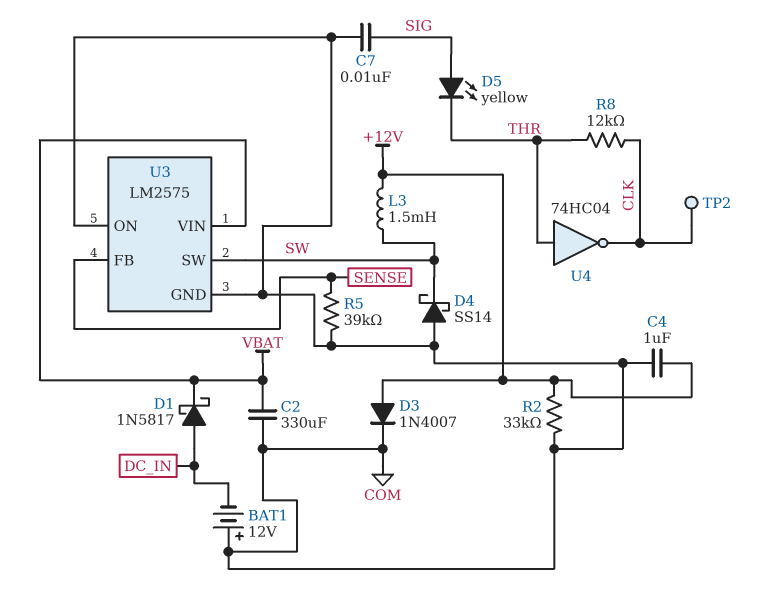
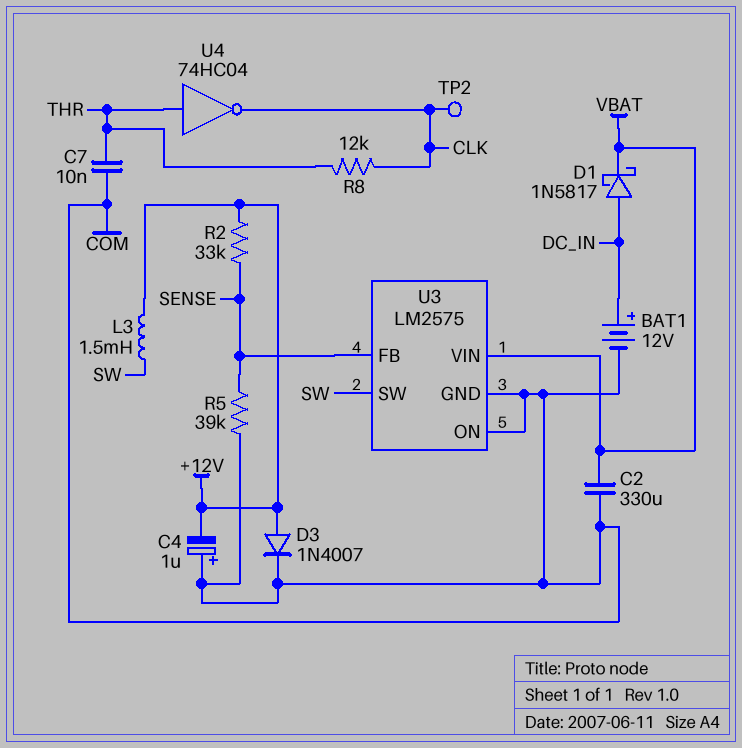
BAT1: 12V (plus COM, minus DC_IN) -> 12V (plus DC_IN, minus COM)
C4: 1uF (+12V, COM) -> 1uF (plus COM, minus +12V)
C7: 10nF (COM, SIG) -> 10nF (COM, THR)
D4: schottky SS14 (A COM, K SW) -> none
D5: LED yellow (A SIG, K THR) -> none
R2: 33k (+12V, COM) -> 33k (+12V, SENSE)

